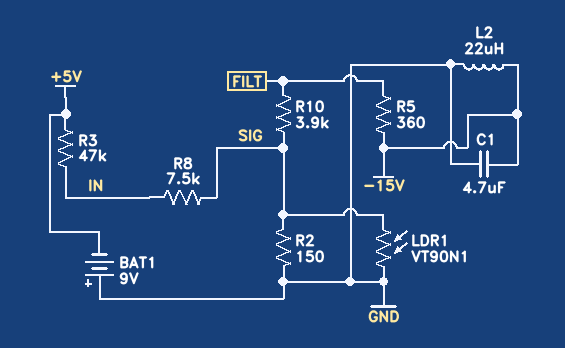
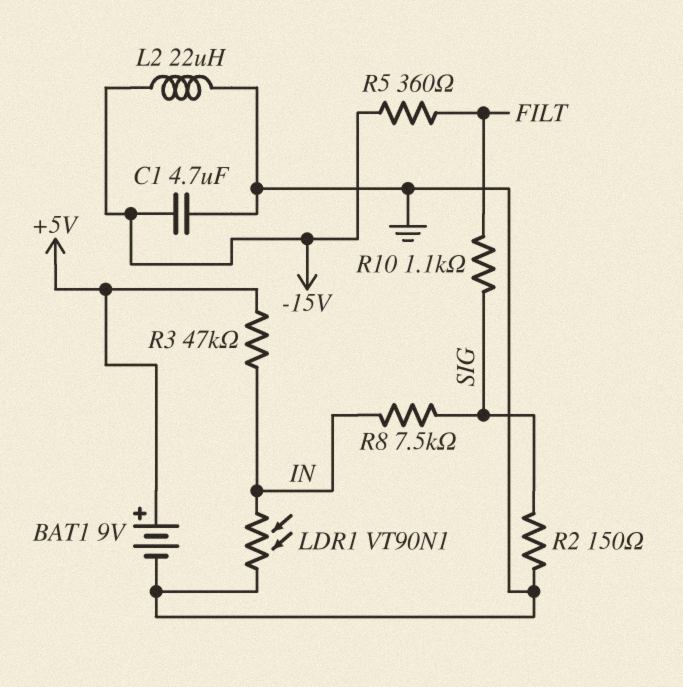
BAT1: 9V (plus GND, minus +5V) -> 9V (plus +5V, minus GND)
LDR1: VT90N1 (GND, SIG) -> VT90N1 (GND, IN)
R10: 3.9k (FILT, SIG) -> 1.1k (FILT, SIG)

